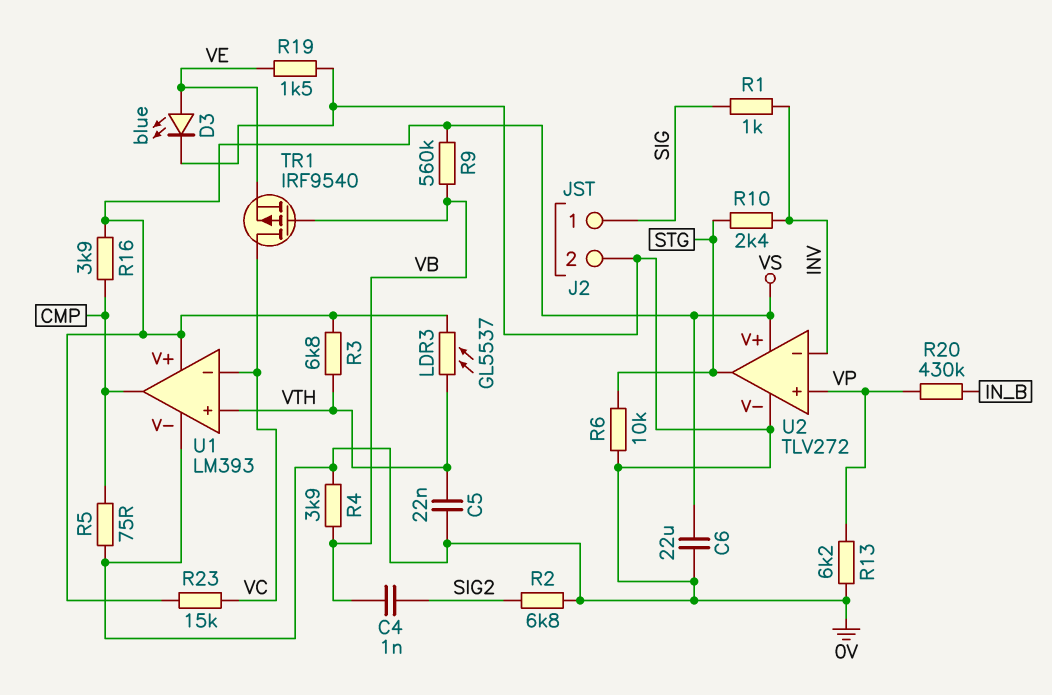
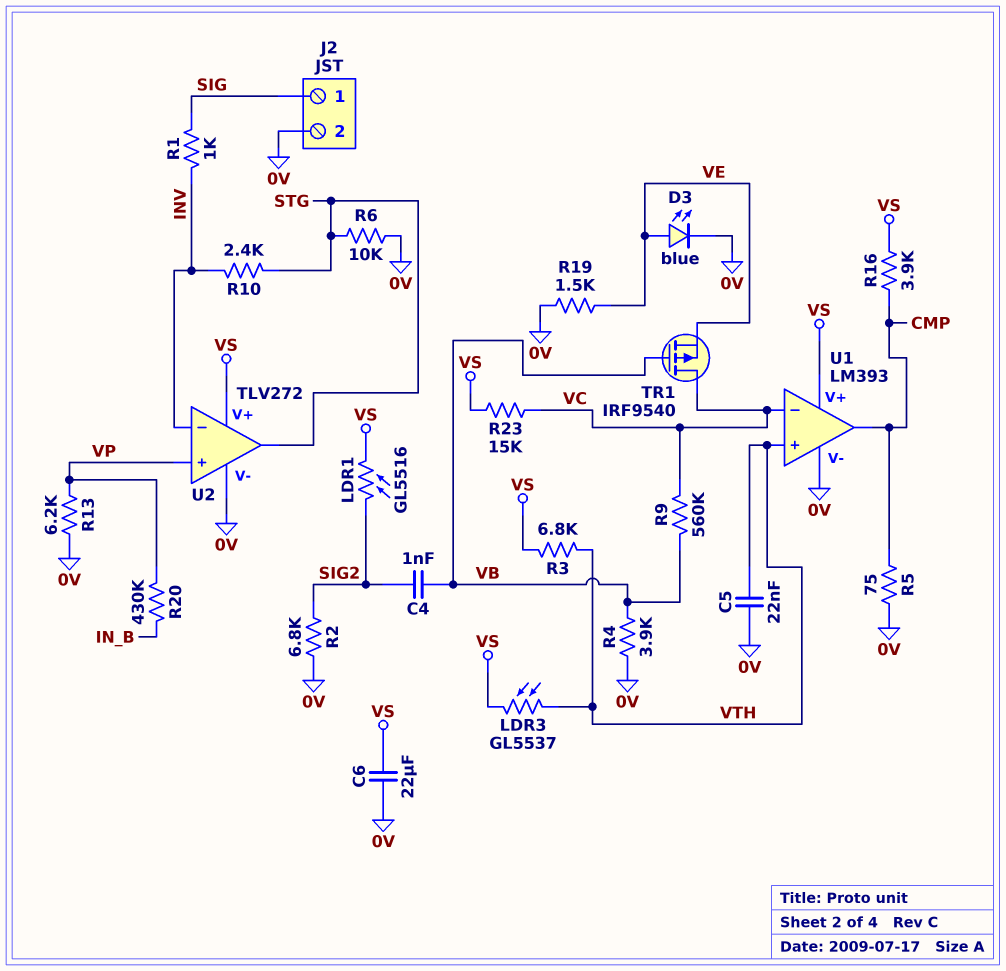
LDR1: none -> GL5516 (SIG2, VS)
R9: 560k (VB, VS) -> 560k (VB, VC)

